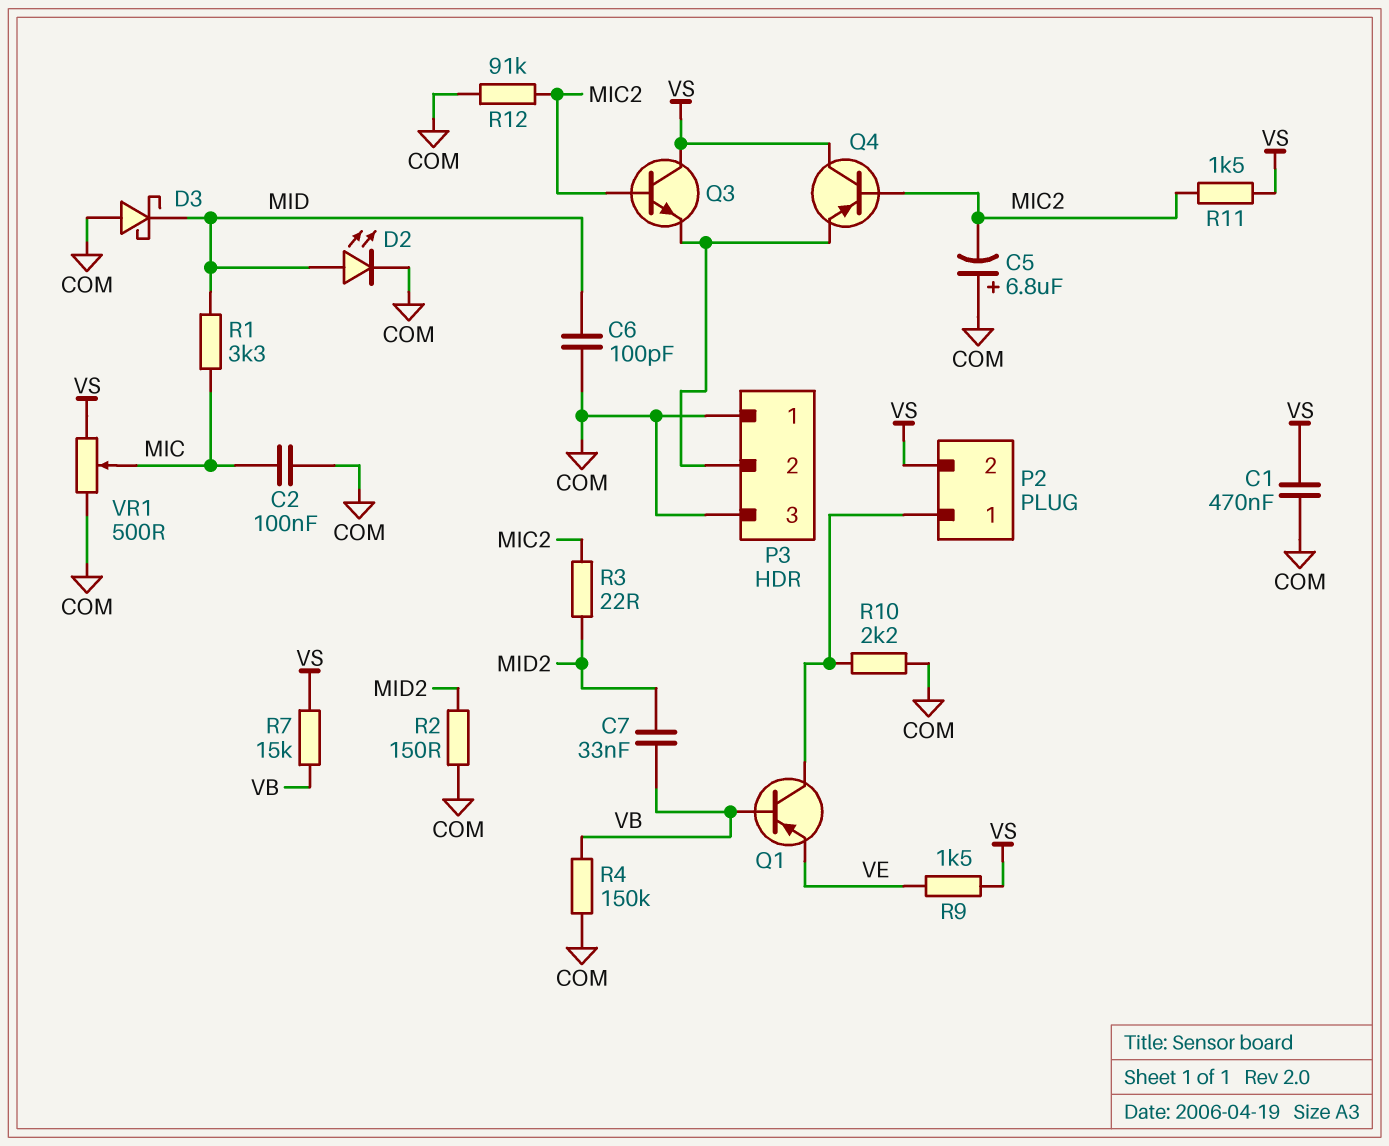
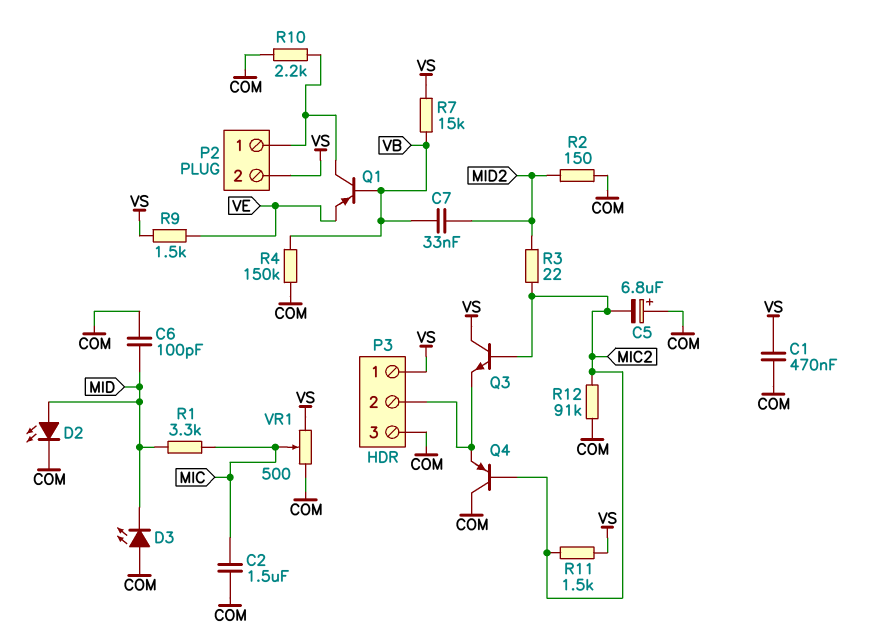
C2: 100nF (COM, MIC) -> 1.5uF (COM, MIC)
D3: schottky (A COM, K MID) -> LED (A COM, K MID)
P3 pin 1: COM -> VS
Q4: PNP (B MIC2, C VS, E P3/2) -> PNP (B MIC2, C COM, E P3/2)

